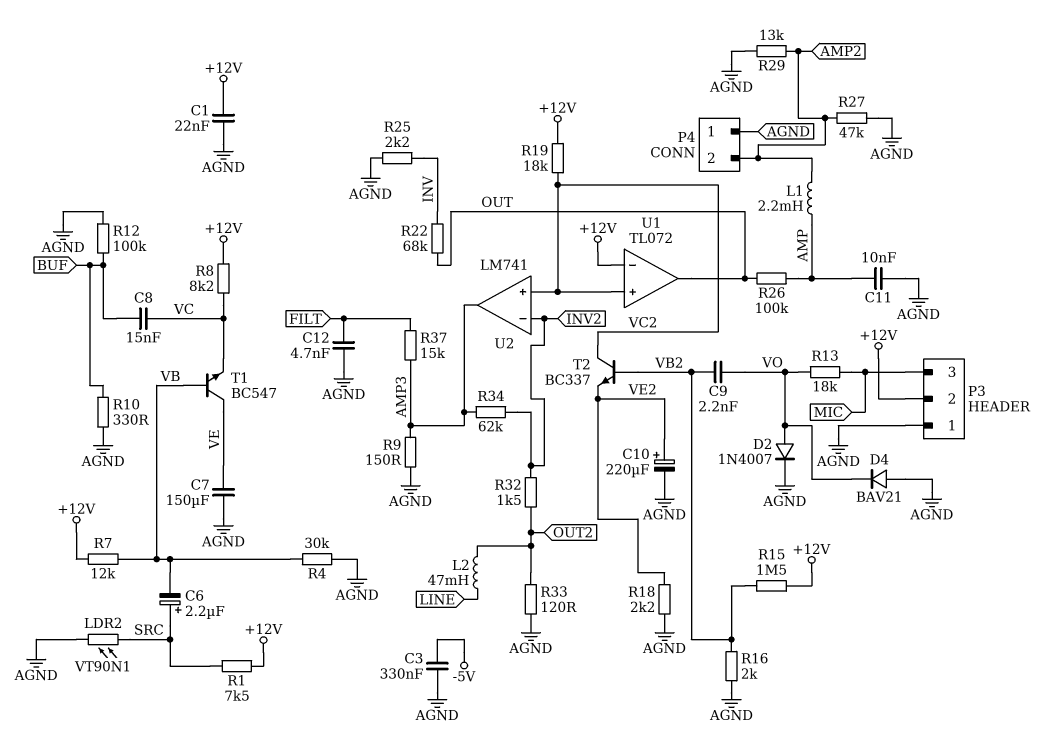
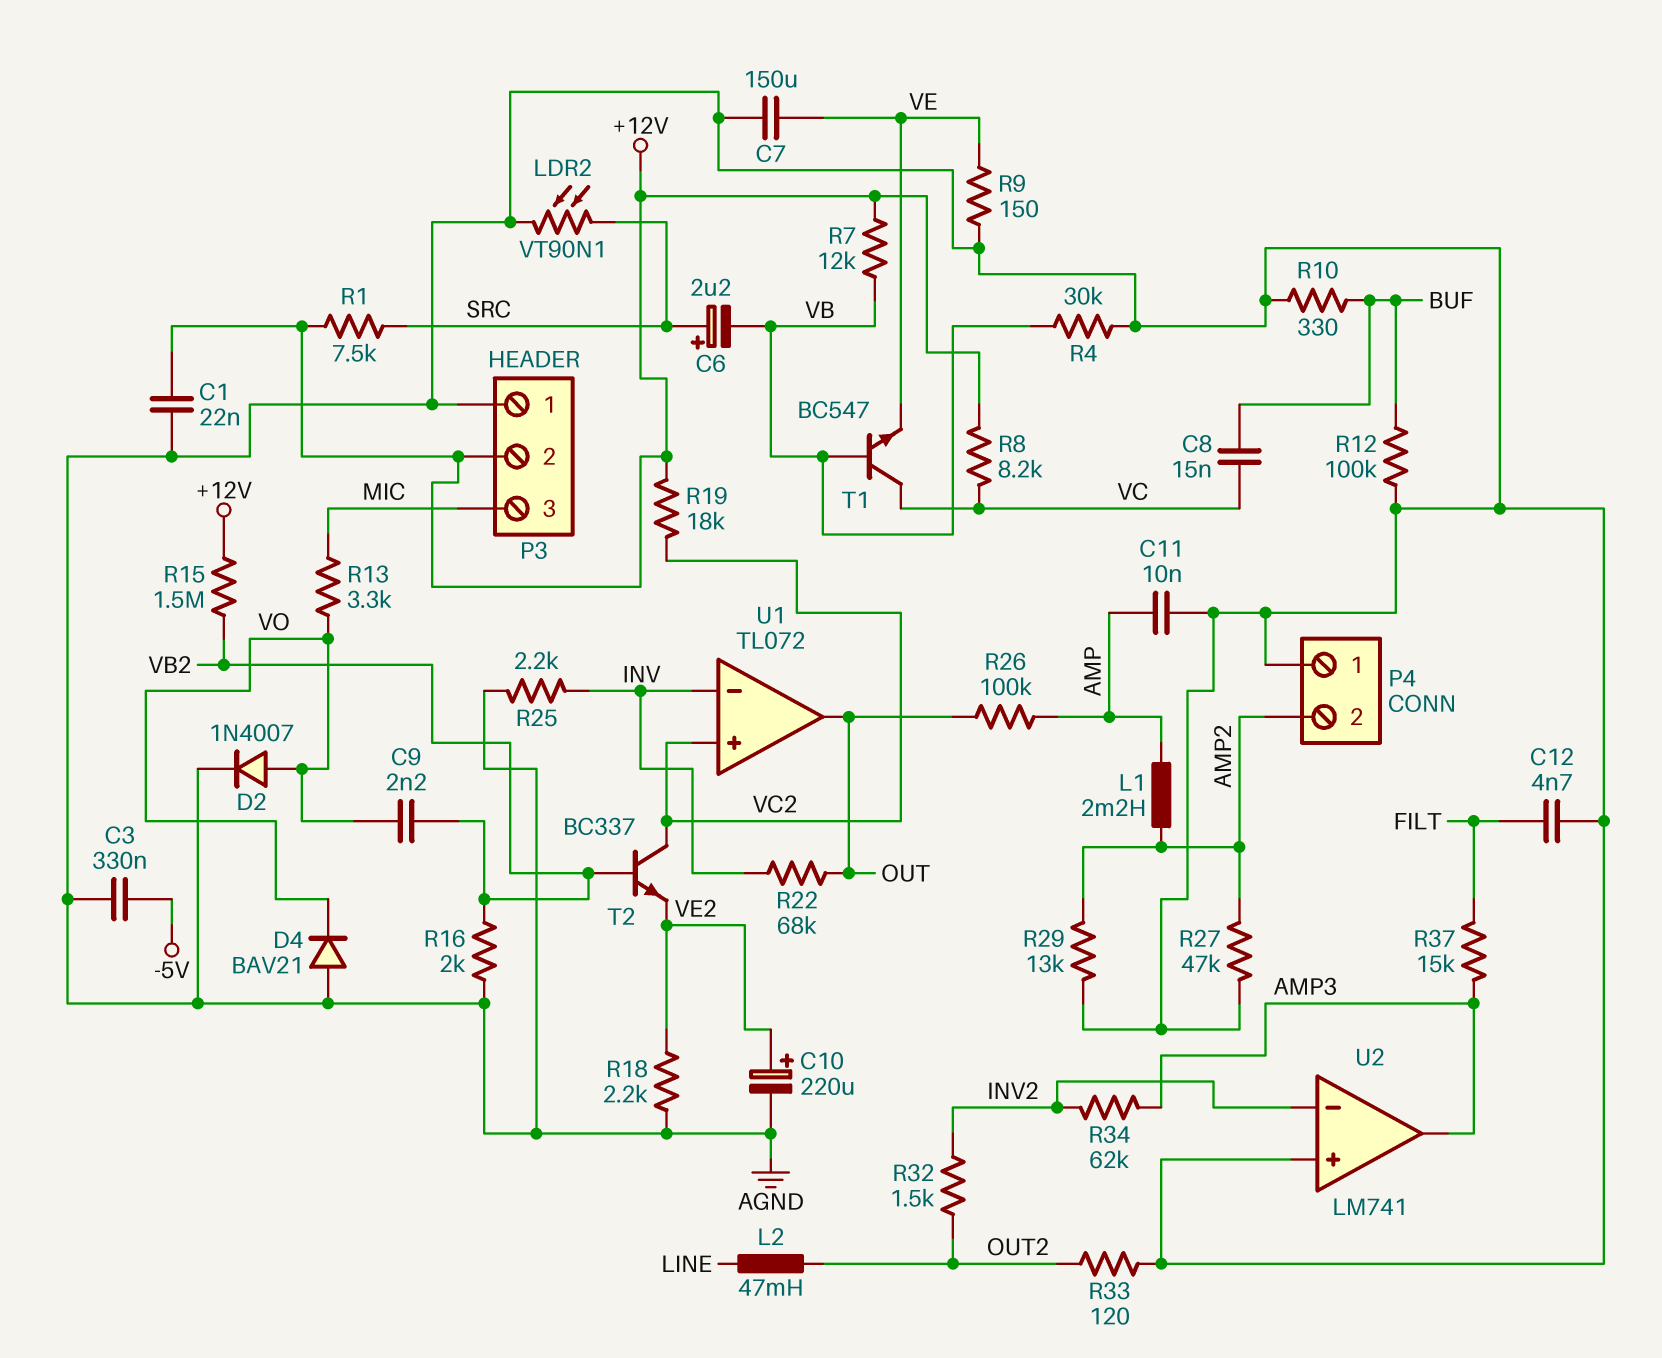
R9: 150 (AGND, AMP3) -> 150 (AGND, VE)
R13: 18k (MIC, VO) -> 3.3k (MIC, VO)
T1: NPN BC547 (B VB, C VE, E VC) -> NPN BC547 (B VB, C VC, E VE)
U1 pin in-: +12V -> INV
U2 pin in+: VC2 -> AGND

